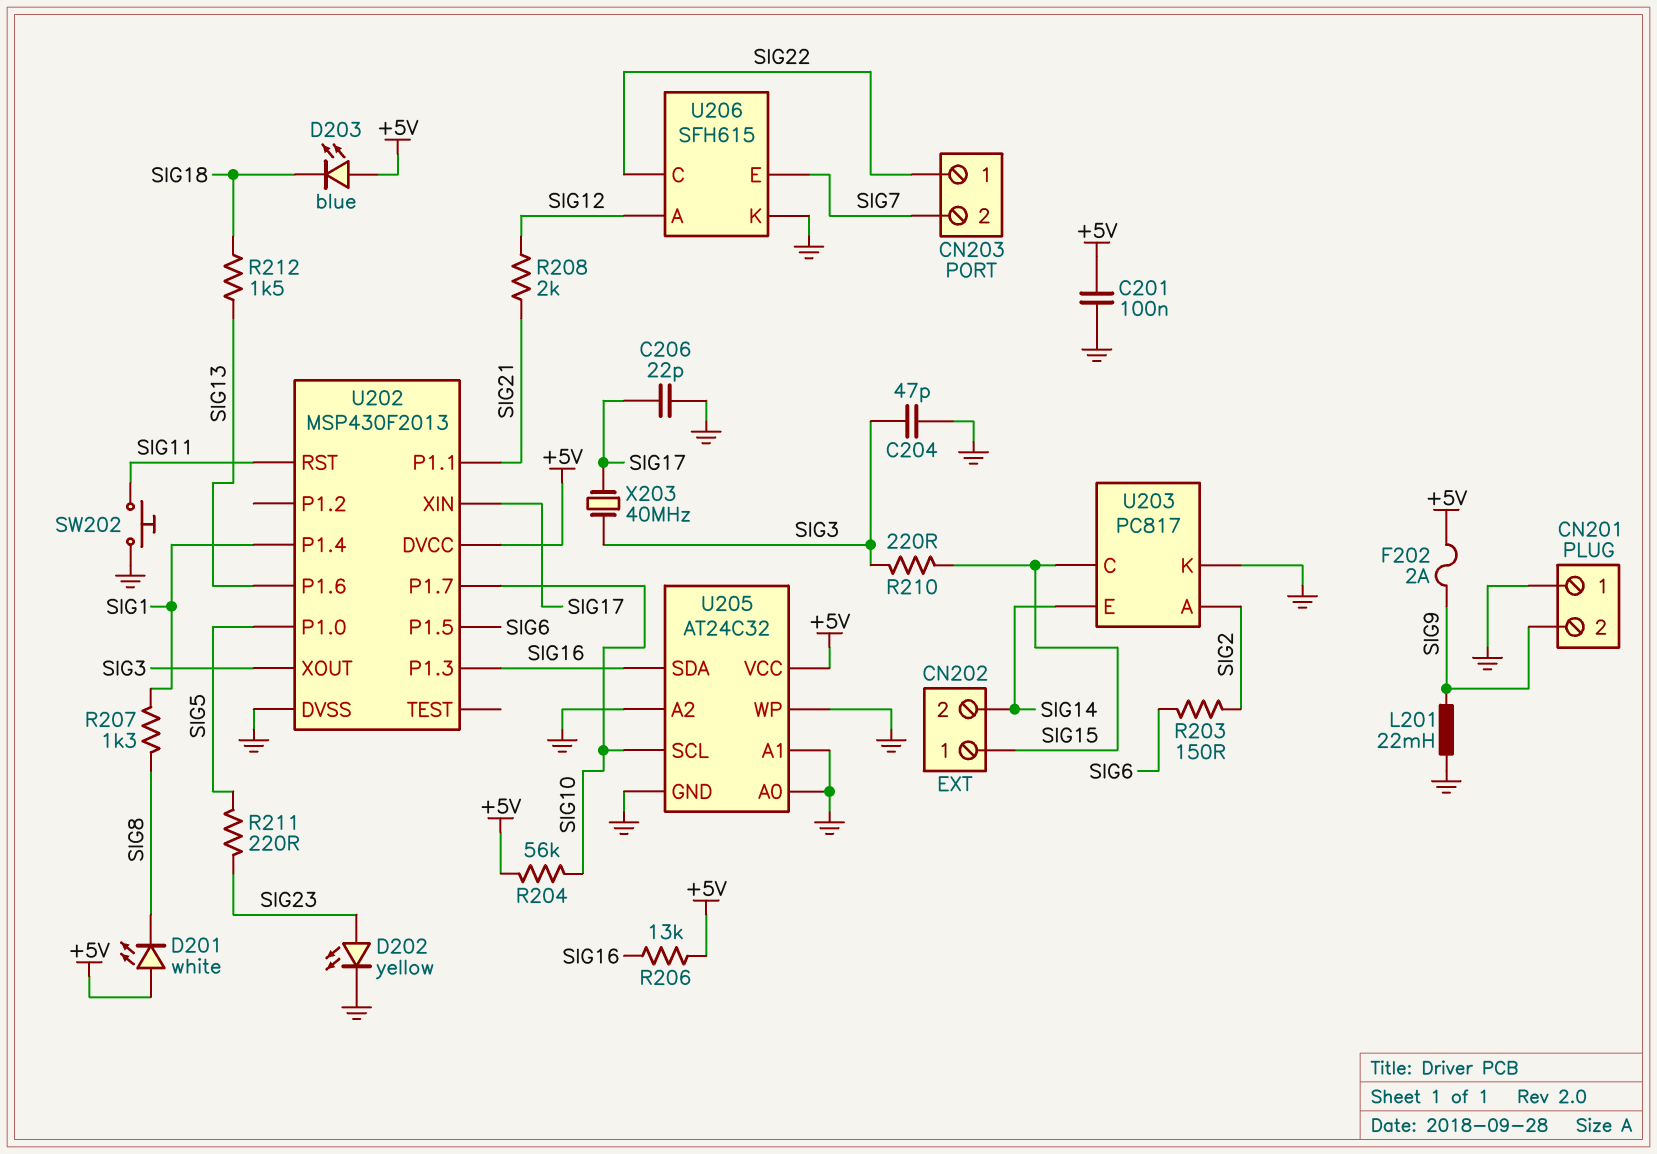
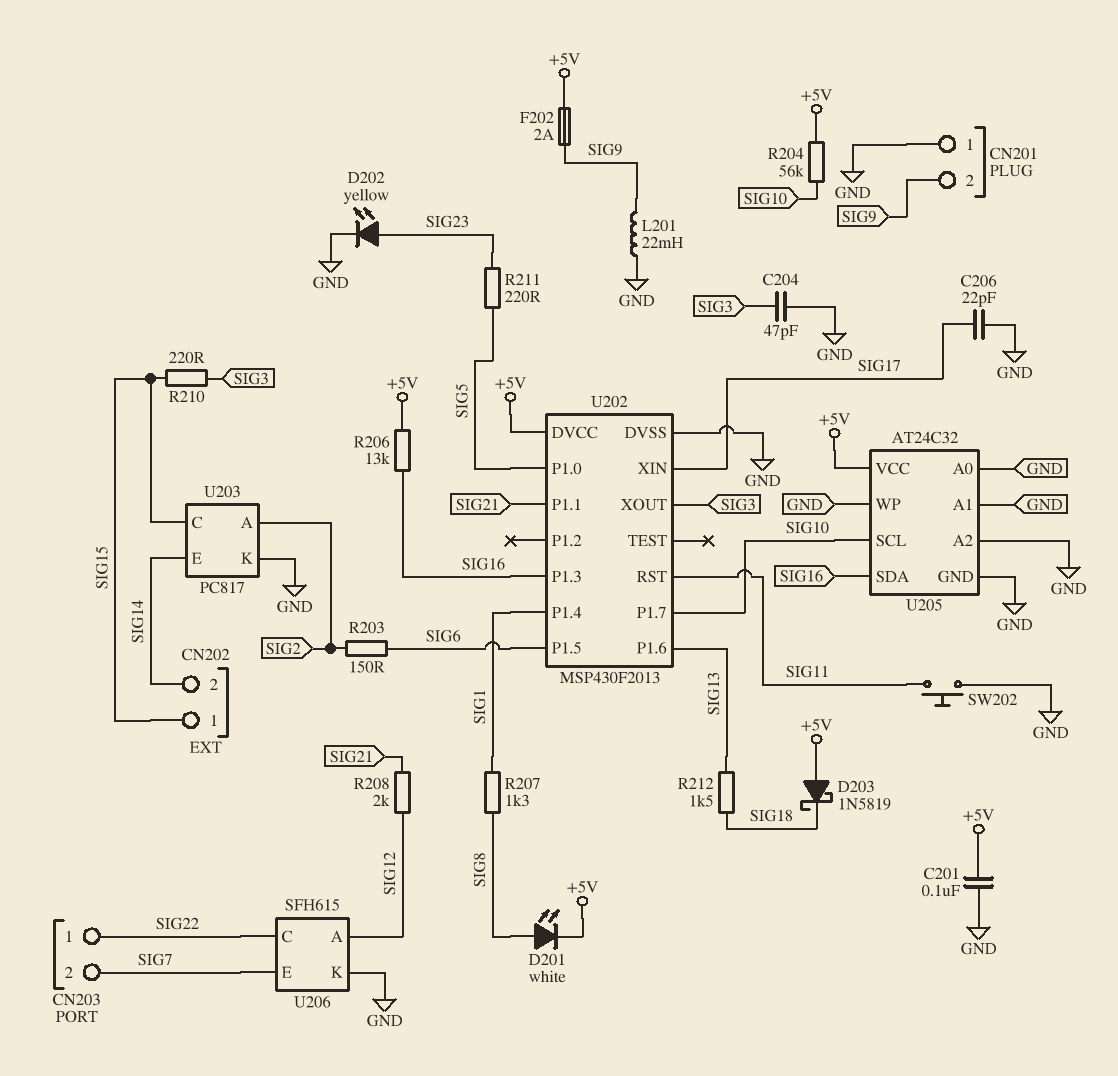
D201: LED white (A +5V, K SIG8) -> LED white (A SIG8, K +5V)
D203: LED blue (A +5V, K SIG18) -> schottky 1N5819 (A +5V, K SIG18)
X203: 40MHz (SIG3, SIG17) -> none

